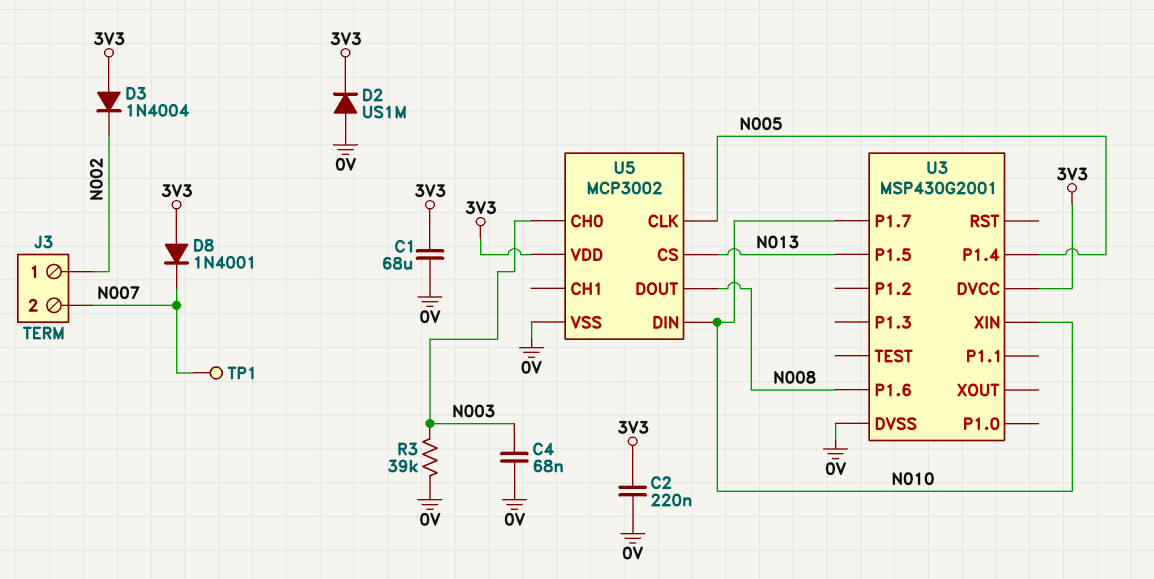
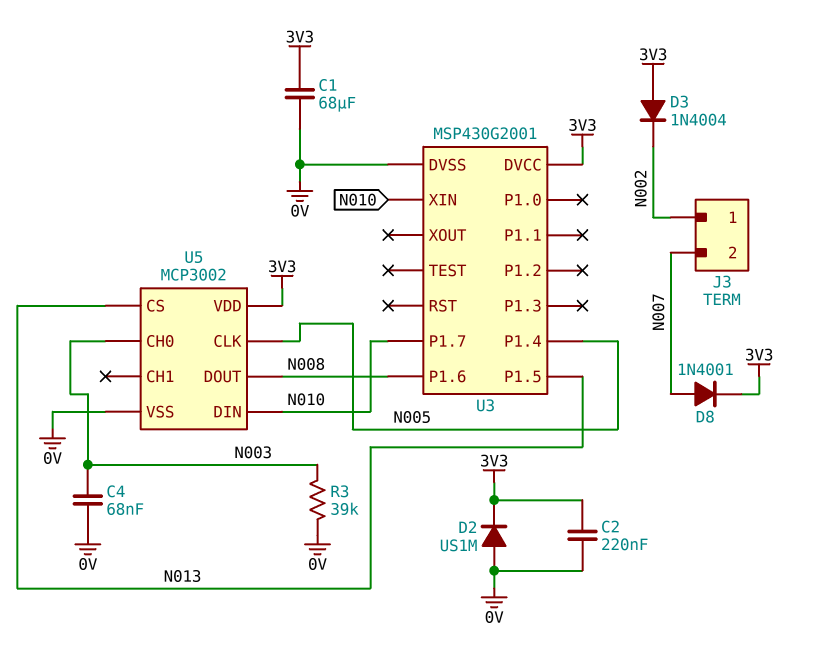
D8: diode 1N4001 (A 3V3, K N007) -> diode 1N4001 (A N007, K 3V3)
TP1: test point (N007) -> none

